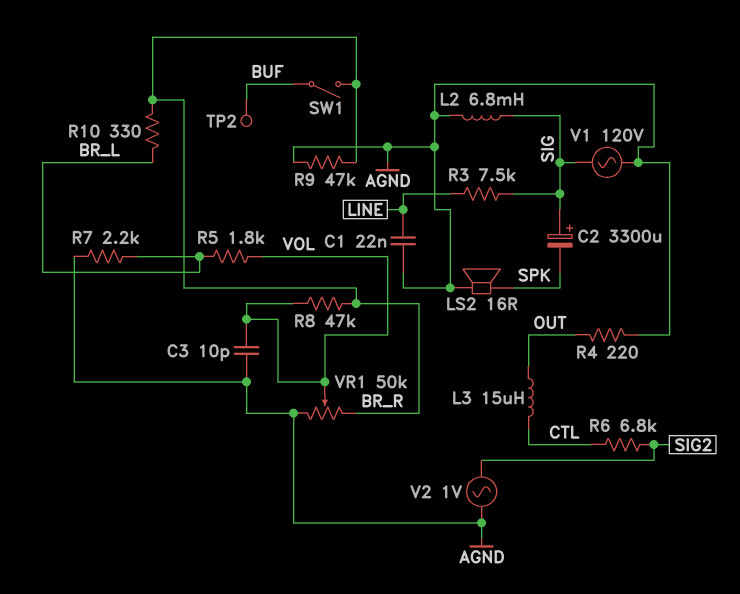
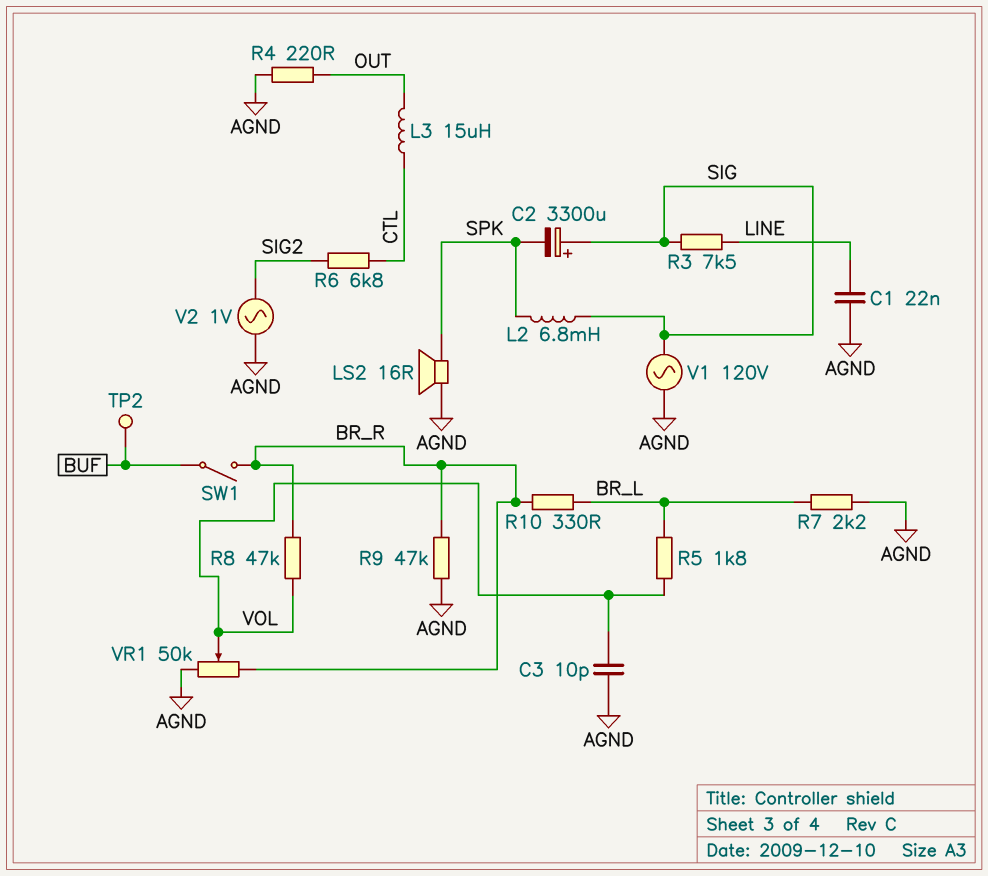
L2: 6.8mH (AGND, SIG) -> 6.8mH (SIG, SPK)

